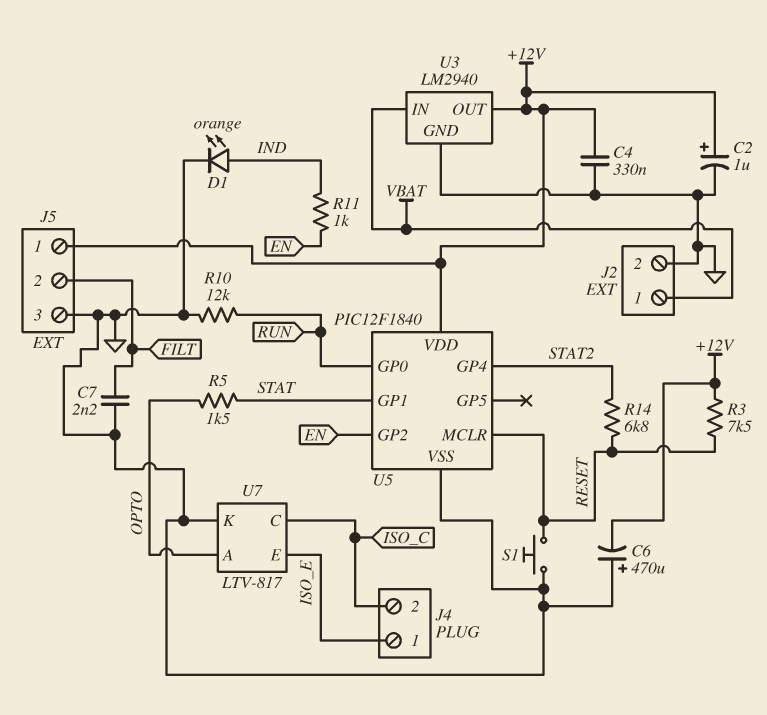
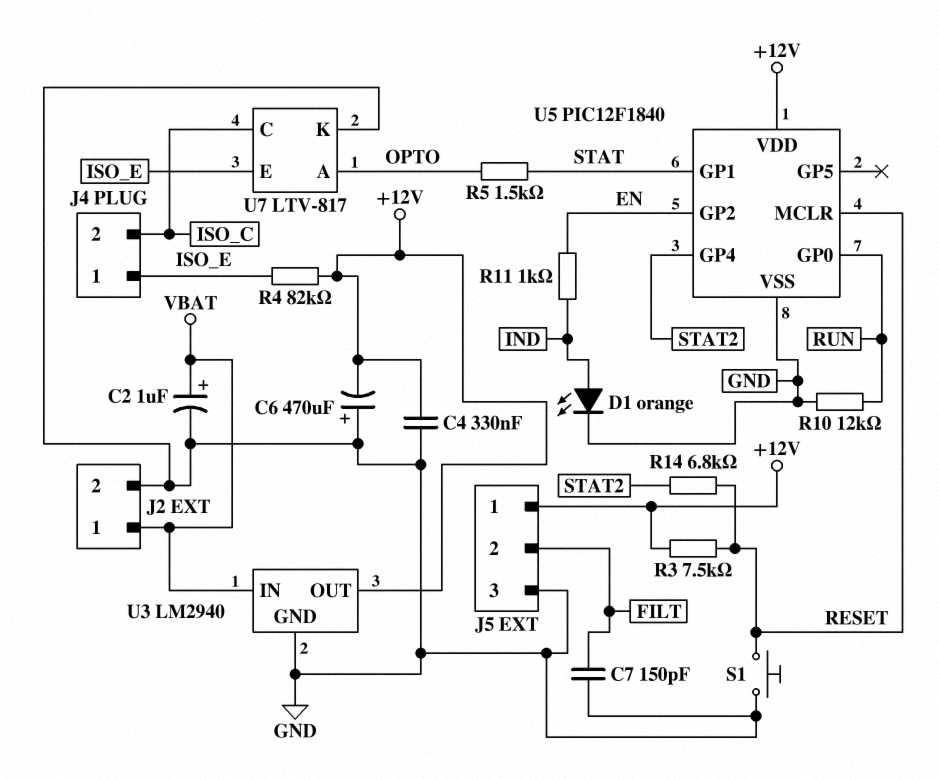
C2: 1uF (plus +12V, minus GND) -> 1uF (plus VBAT, minus GND)
C7: 2.2nF (FILT, GND) -> 150pF (FILT, GND)
R4: none -> 82k (+12V, ISO_E)

